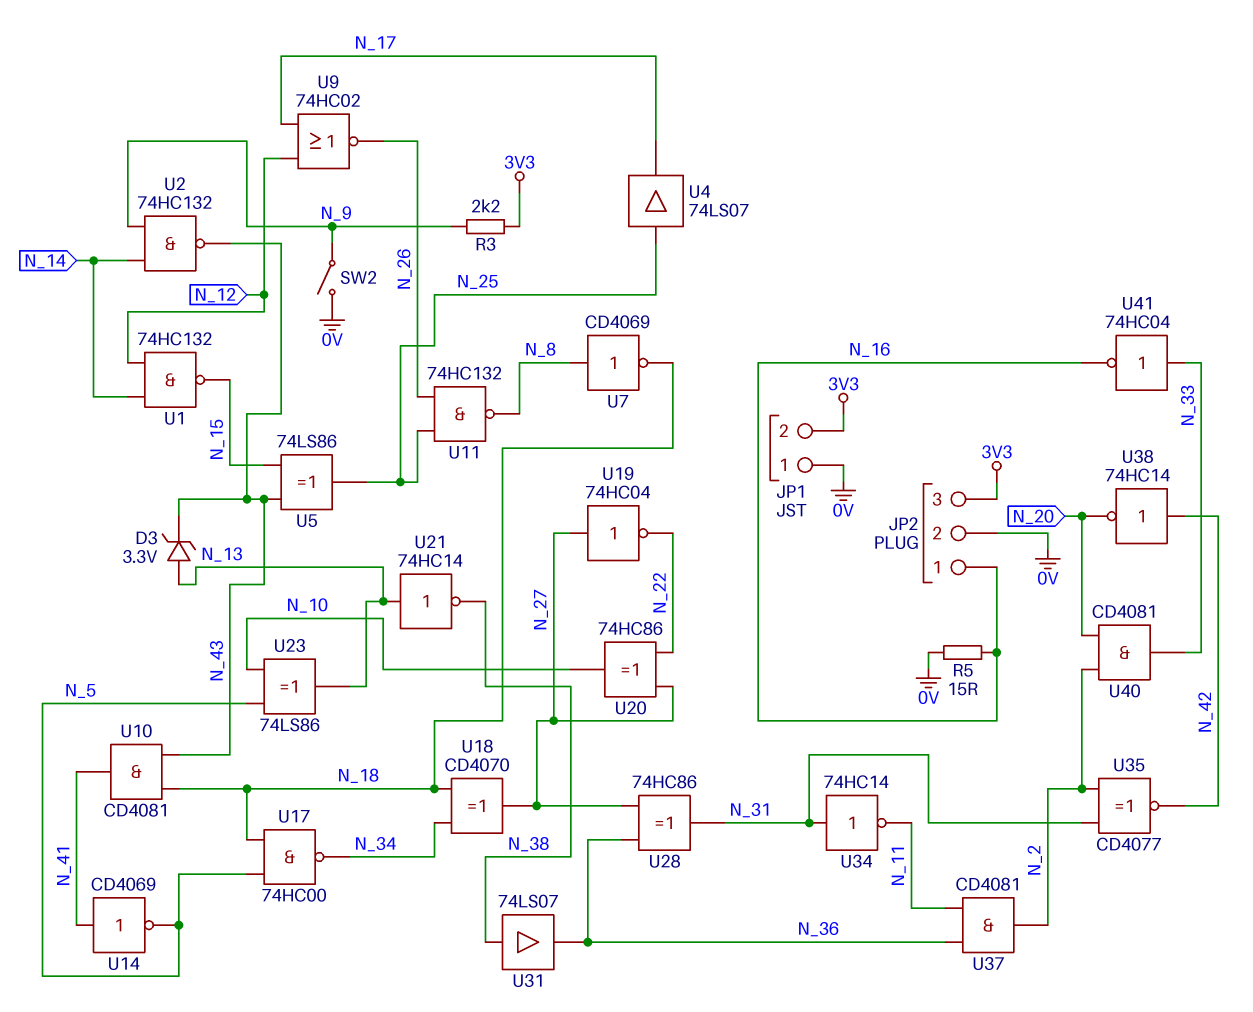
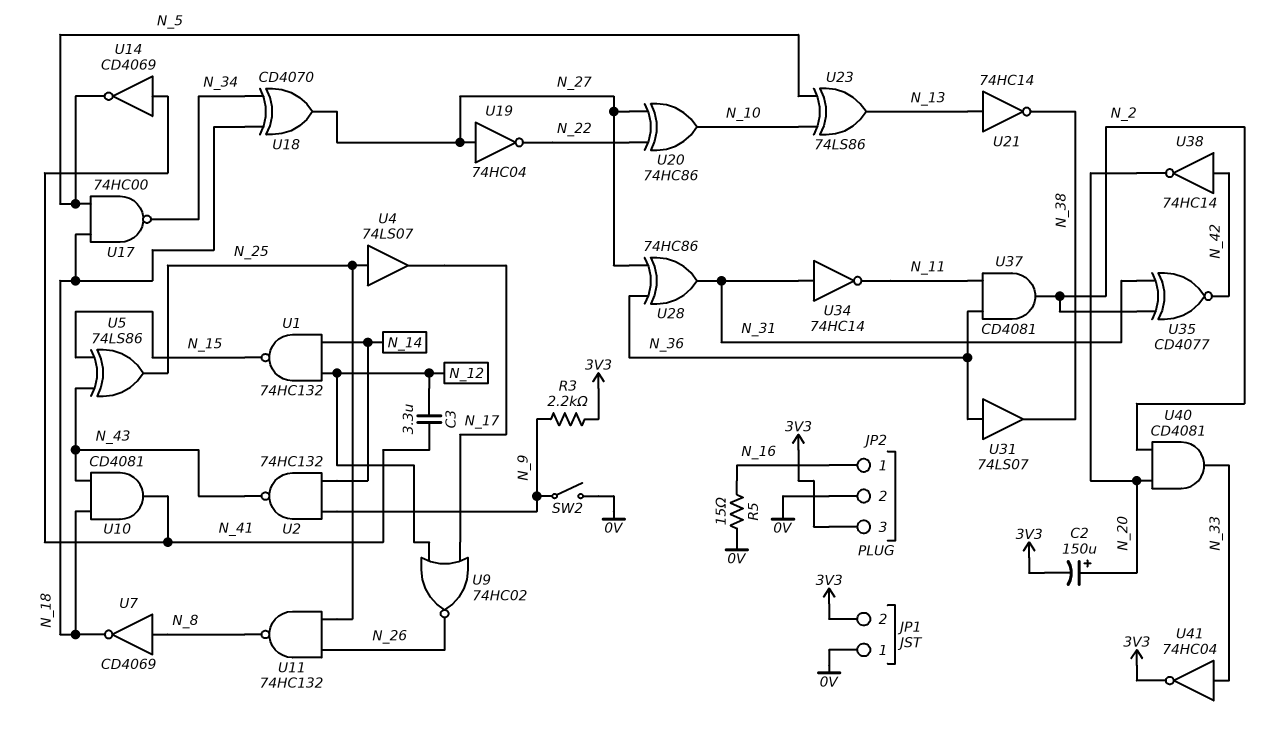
C2: none -> 150uF (plus N_20, minus 3V3)
C3: none -> 3.3uF (N_12, N_41)
D3: zener 3.3V (A N_13, K N_43) -> none
U31: buffer 74LS07 (in N_38, out N_36) -> buffer 74LS07 (in N_36, out N_38)
U41: NOT 74HC04 (in N_33, out N_16) -> NOT 74HC04 (in N_33, out 3V3)

